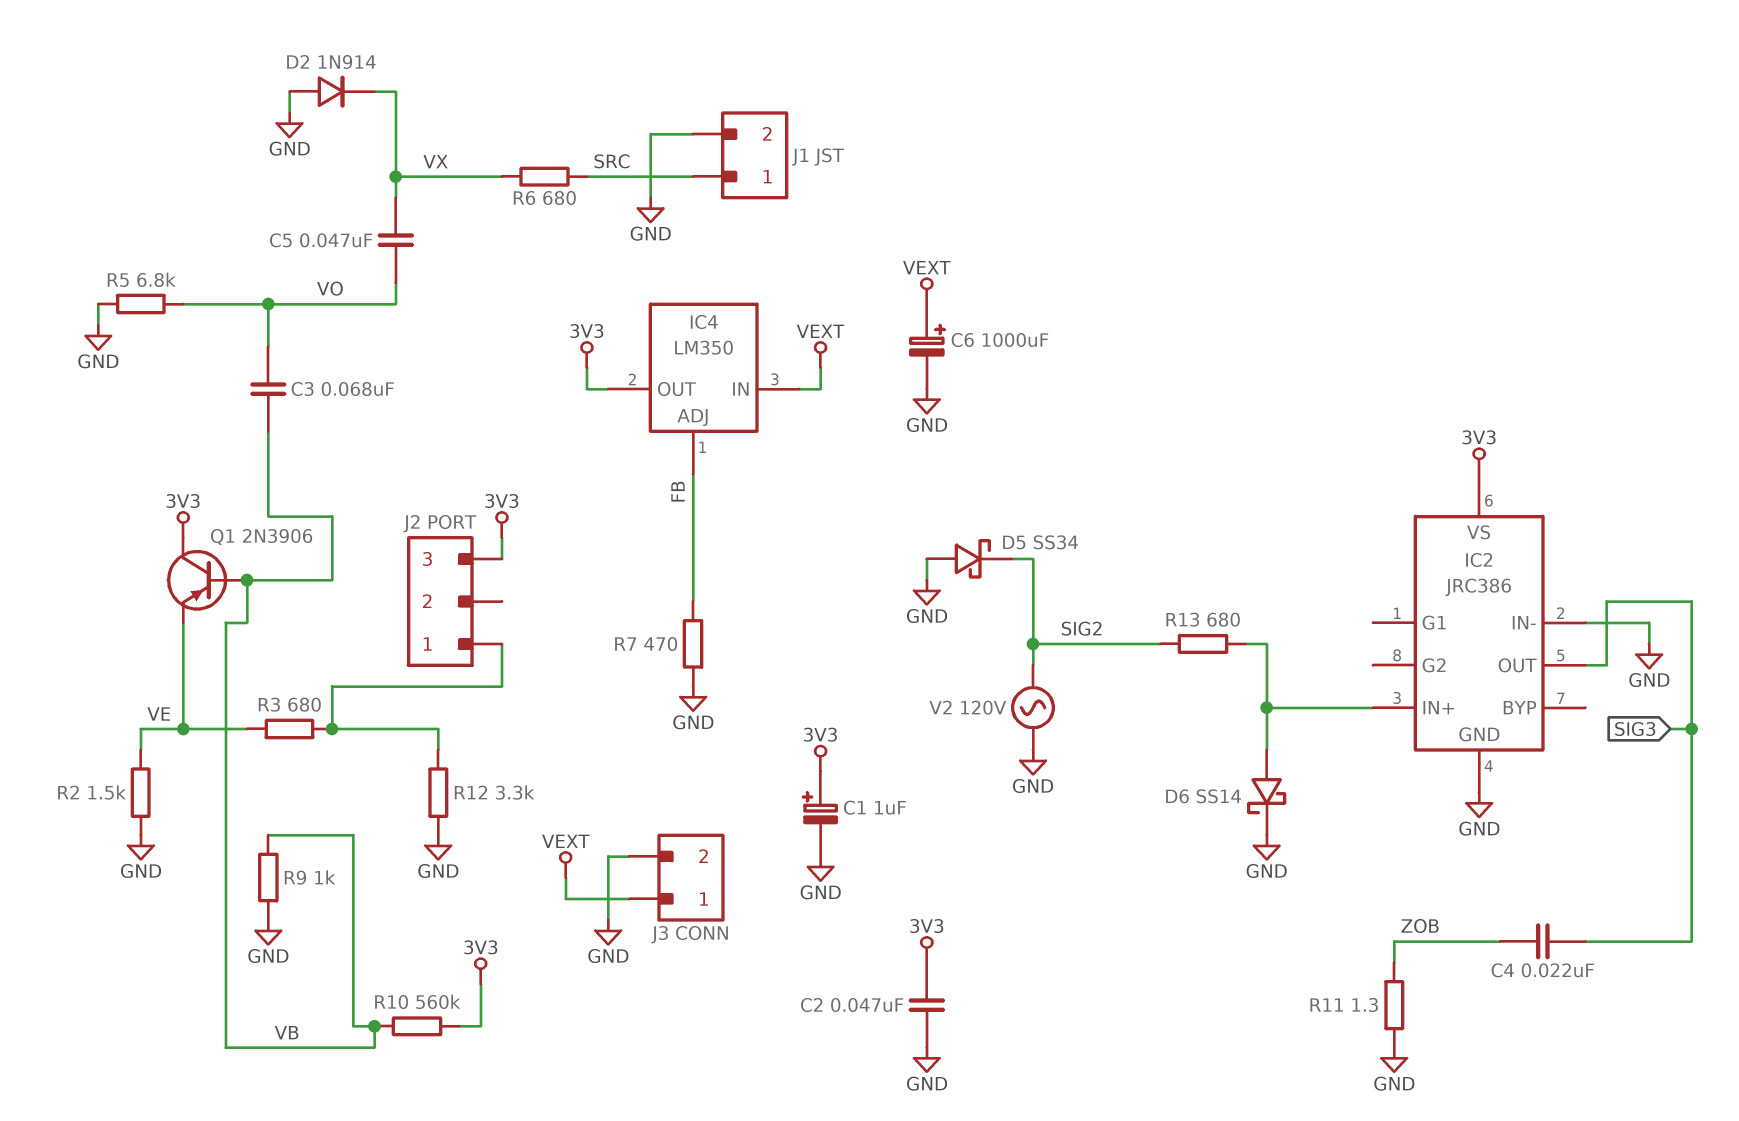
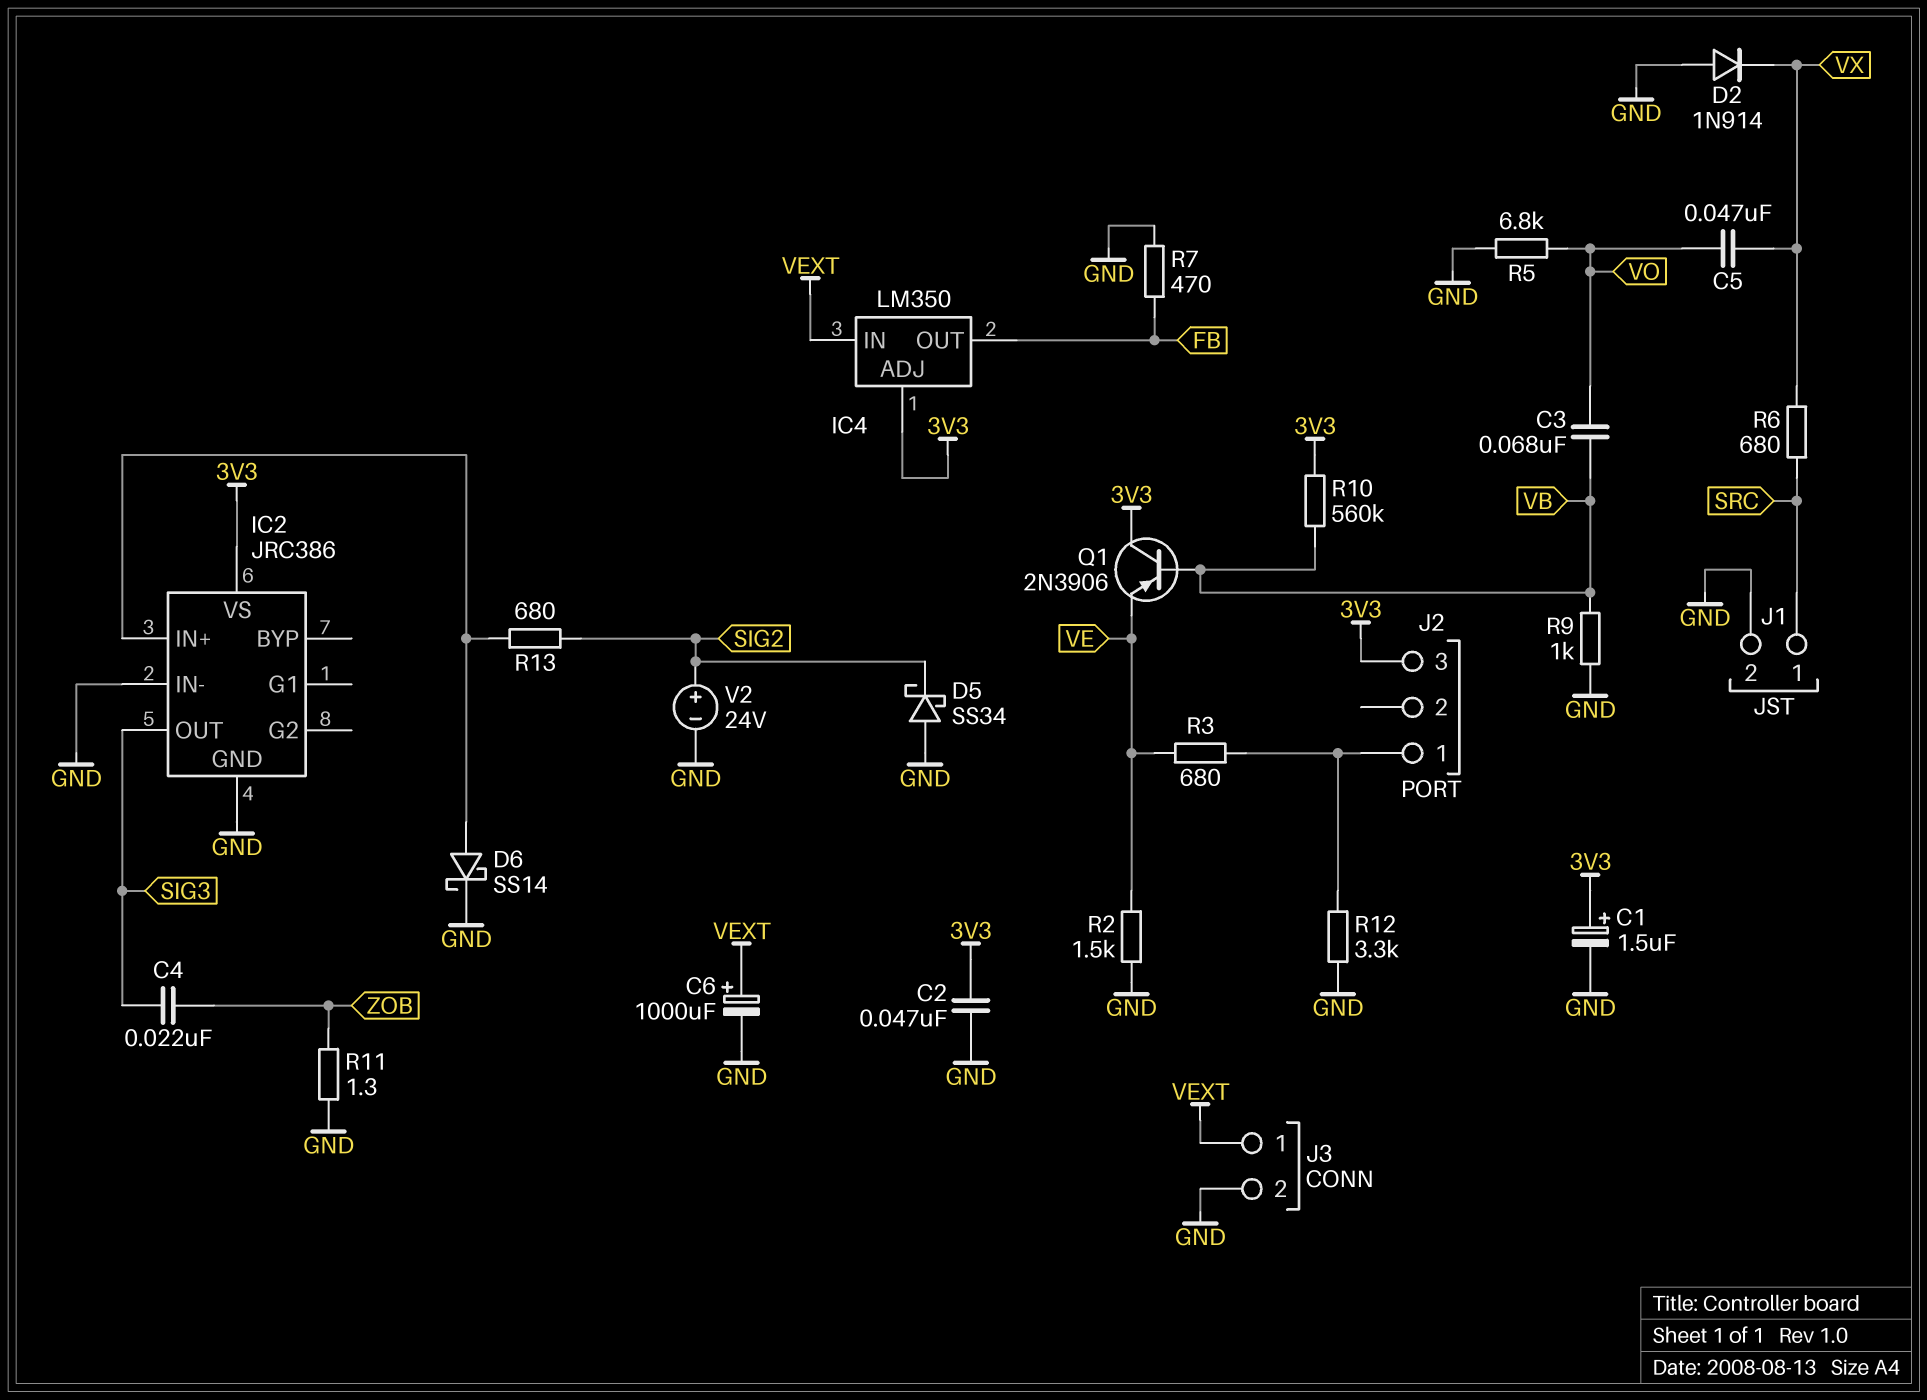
C1: 1uF (plus 3V3, minus GND) -> 1.5uF (plus 3V3, minus GND)
IC4 pin ADJ: FB -> 3V3
IC4 pin OUT: 3V3 -> FB
V2: AC 120V (GND, SIG2) -> 24V (plus SIG2, minus GND)

